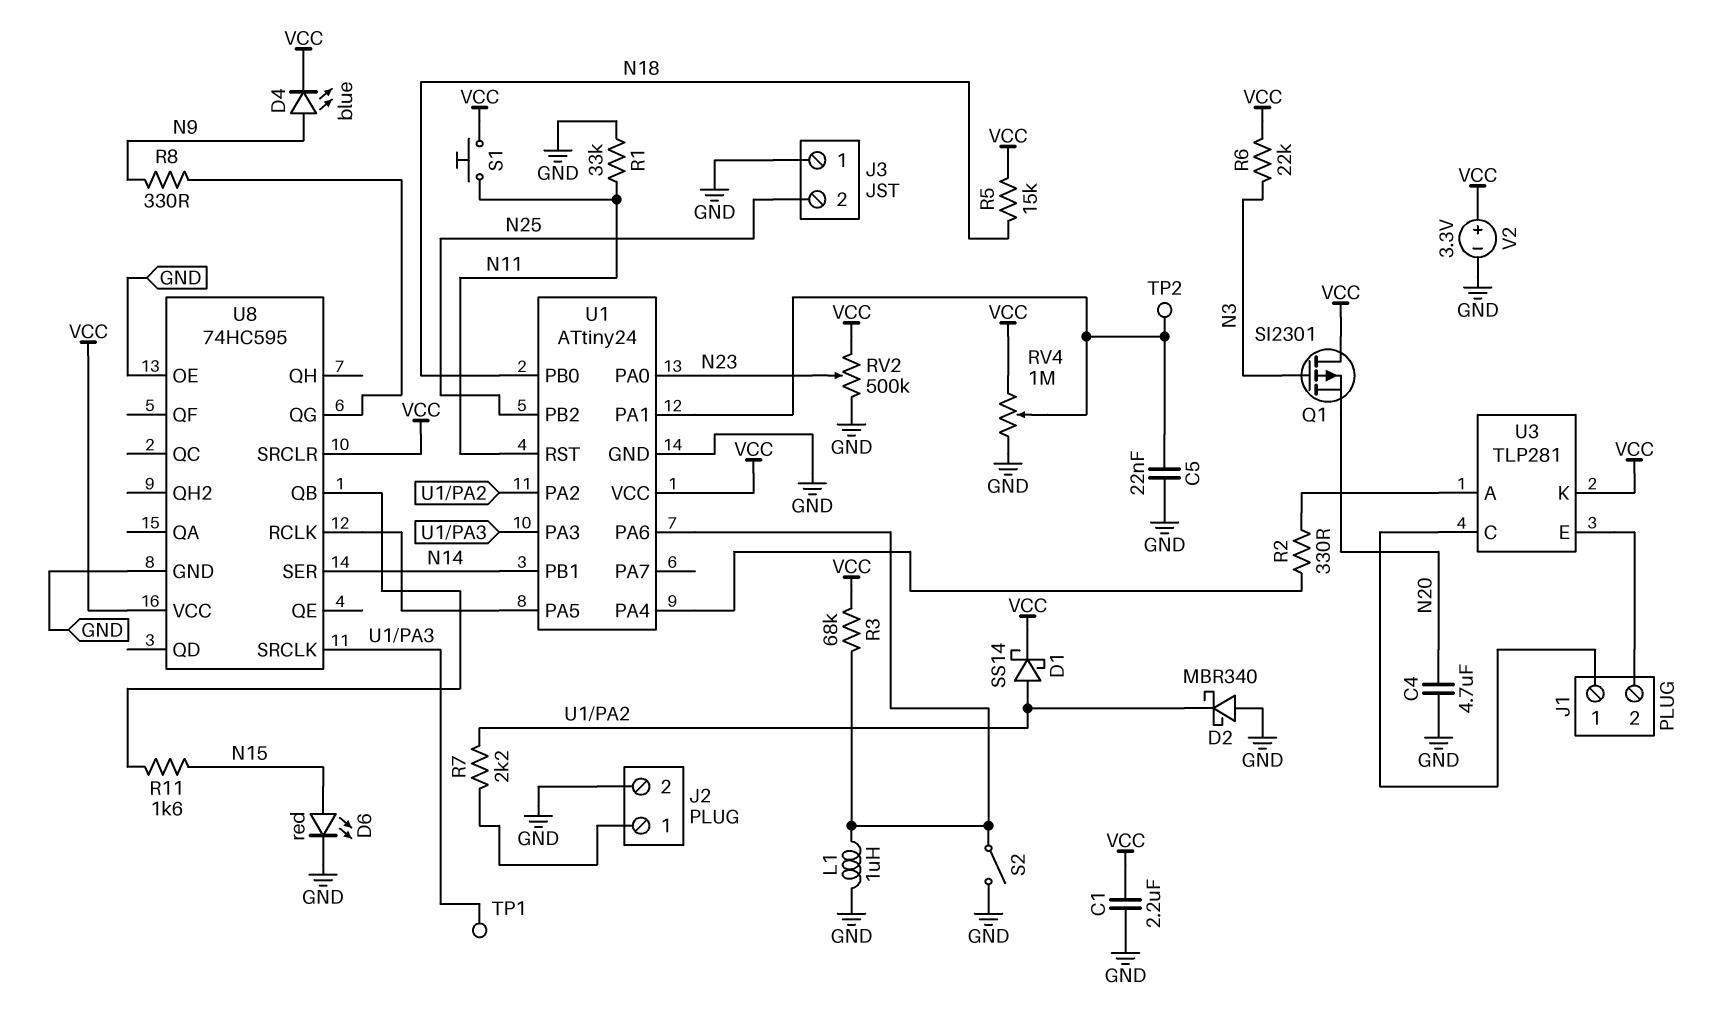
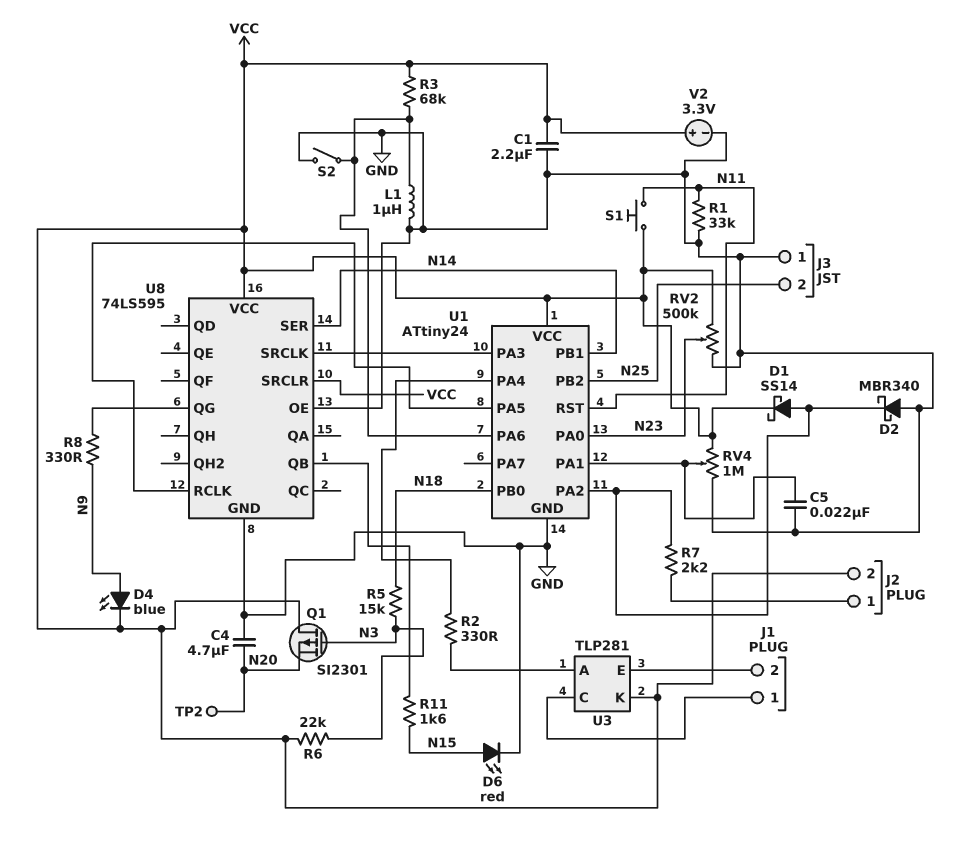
J2 pin 2: GND -> VCC
R5: 15k (N18, VCC) -> 15k (N3, N18)
TP1: test point (U1/PA3) -> none
TP2: test point (U1/PA1) -> test point (N20)
U8: 74HC595 -> 74LS595

